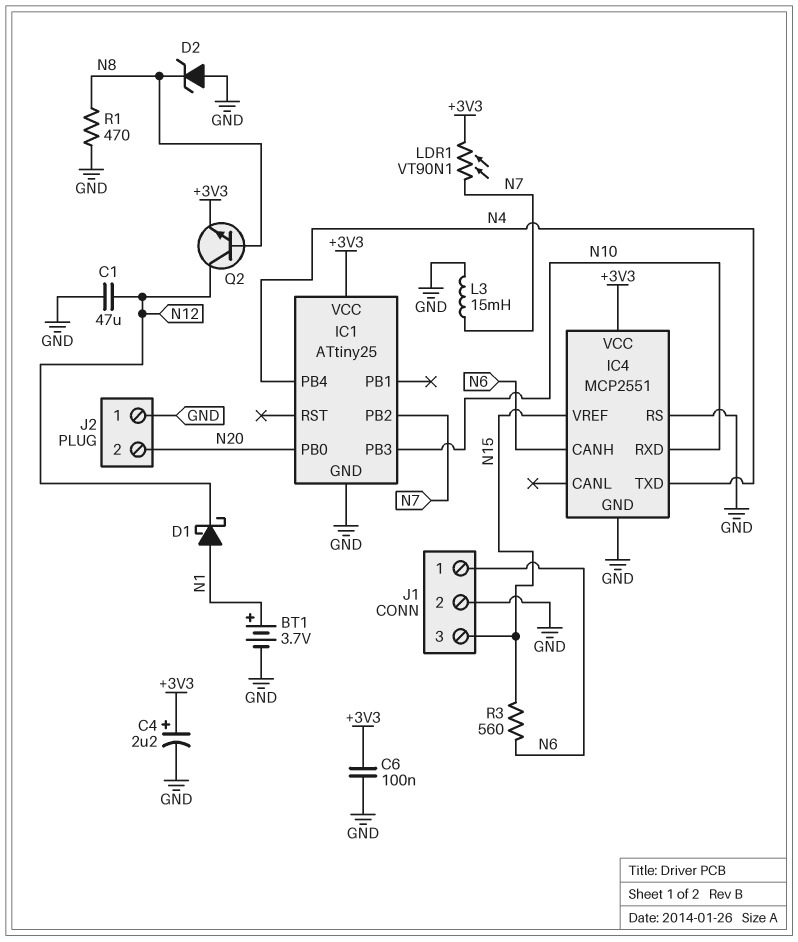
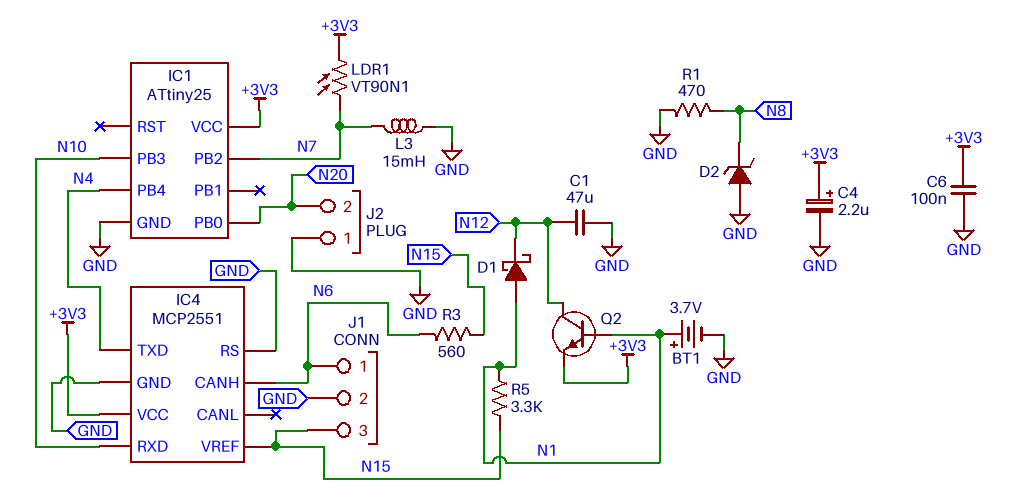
Q2: NPN (B N8, C N12, E +3V3) -> NPN (B N1, C N12, E +3V3)
R5: none -> 3.3k (N1, N15)

